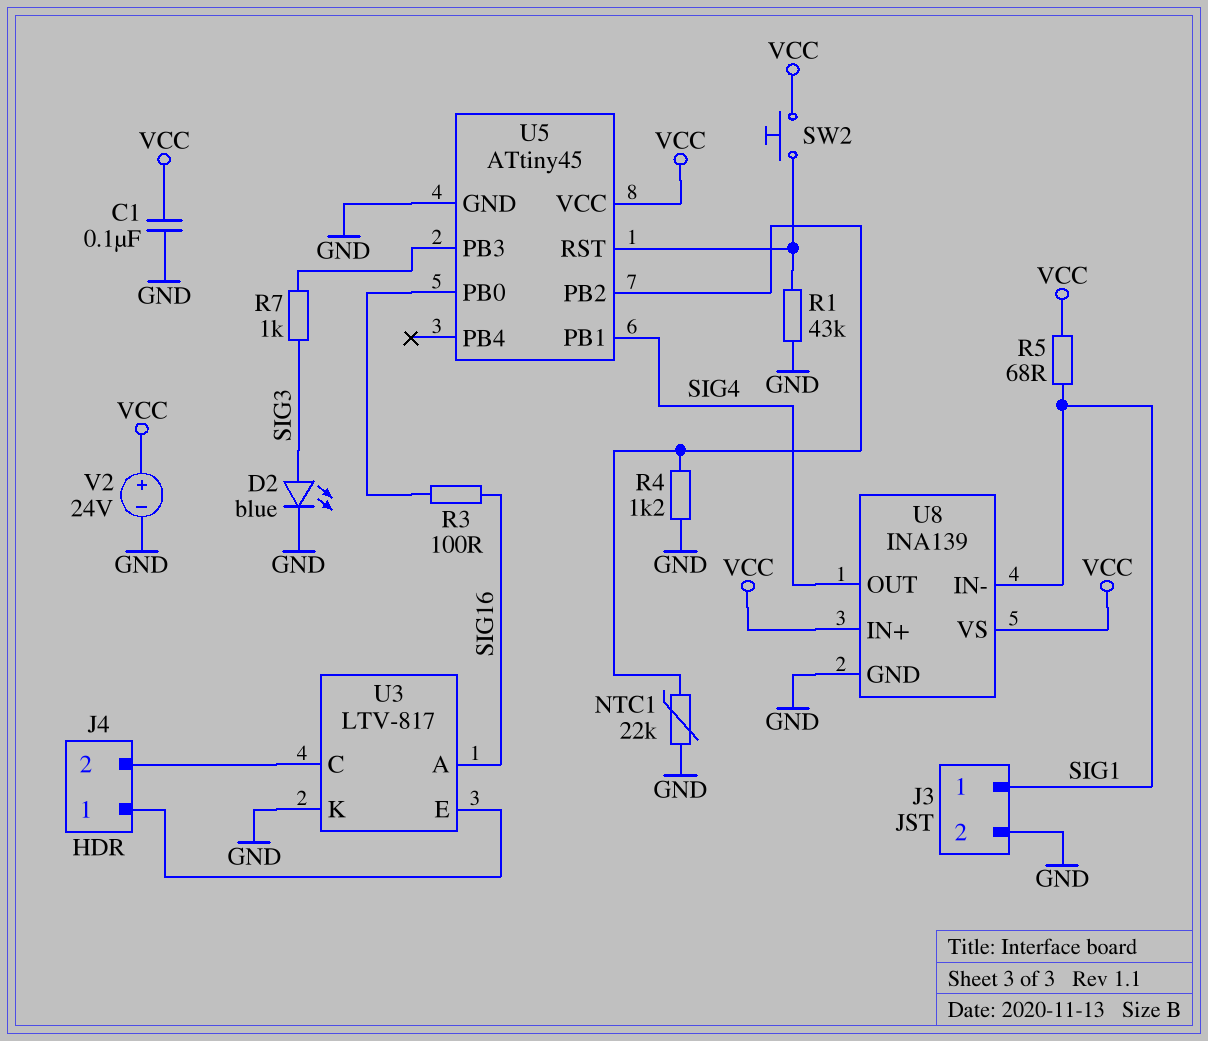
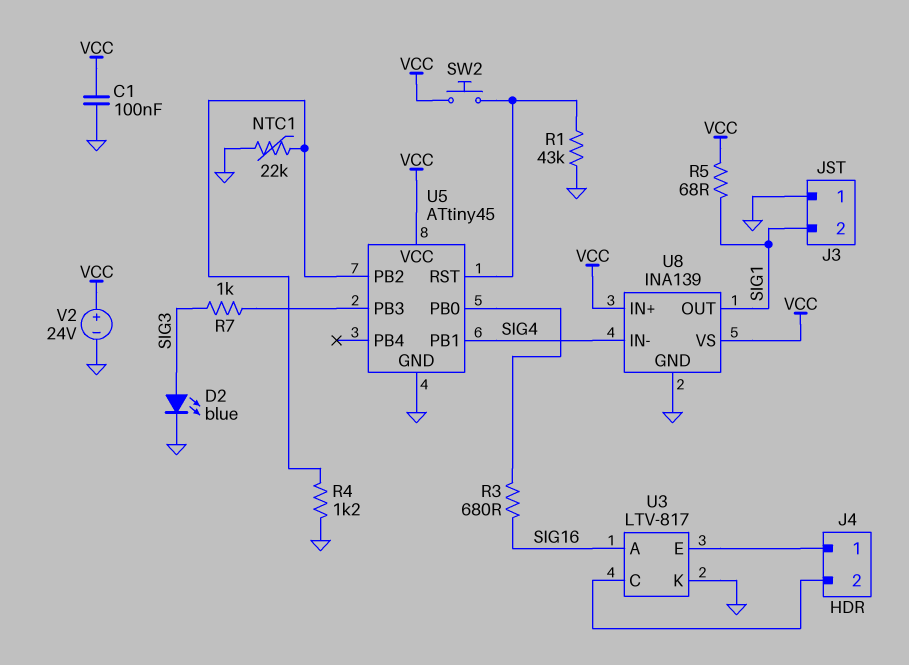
J3 pin 1: SIG1 -> GND
J3 pin 2: GND -> SIG1
R3: 100 (SIG16, U5/PB0) -> 680 (SIG16, U5/PB0)
U8 pin IN-: SIG1 -> SIG4
U8 pin OUT: SIG4 -> SIG1

